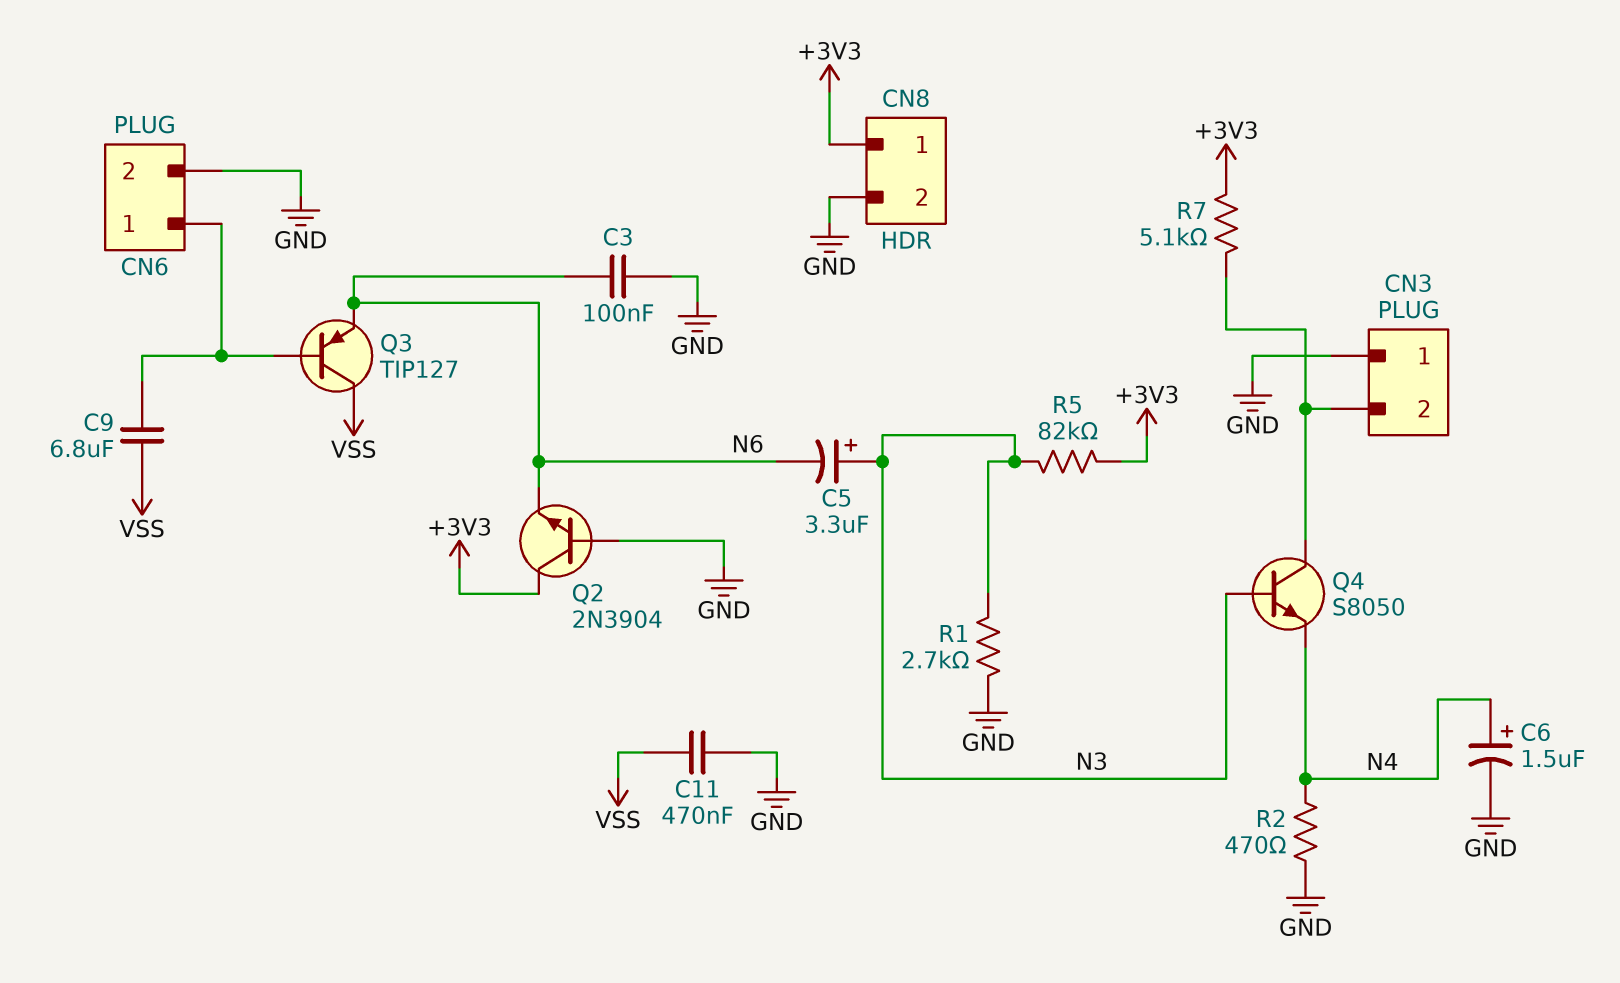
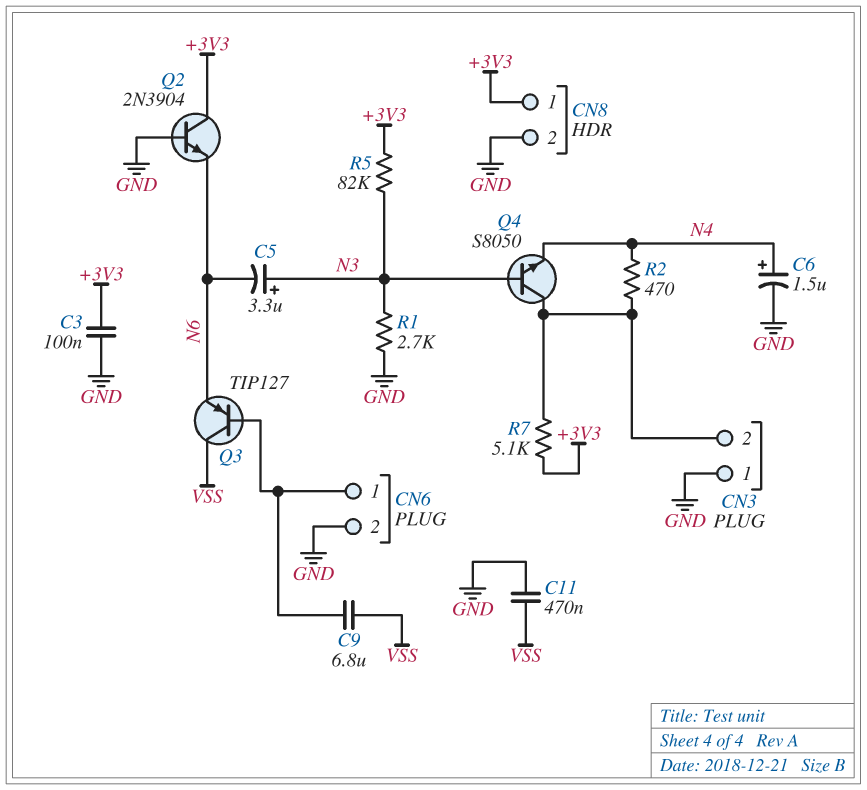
C3: 100nF (GND, N6) -> 100nF (+3V3, GND)
R2: 470 (GND, N4) -> 470 (CN3/2, N4)

